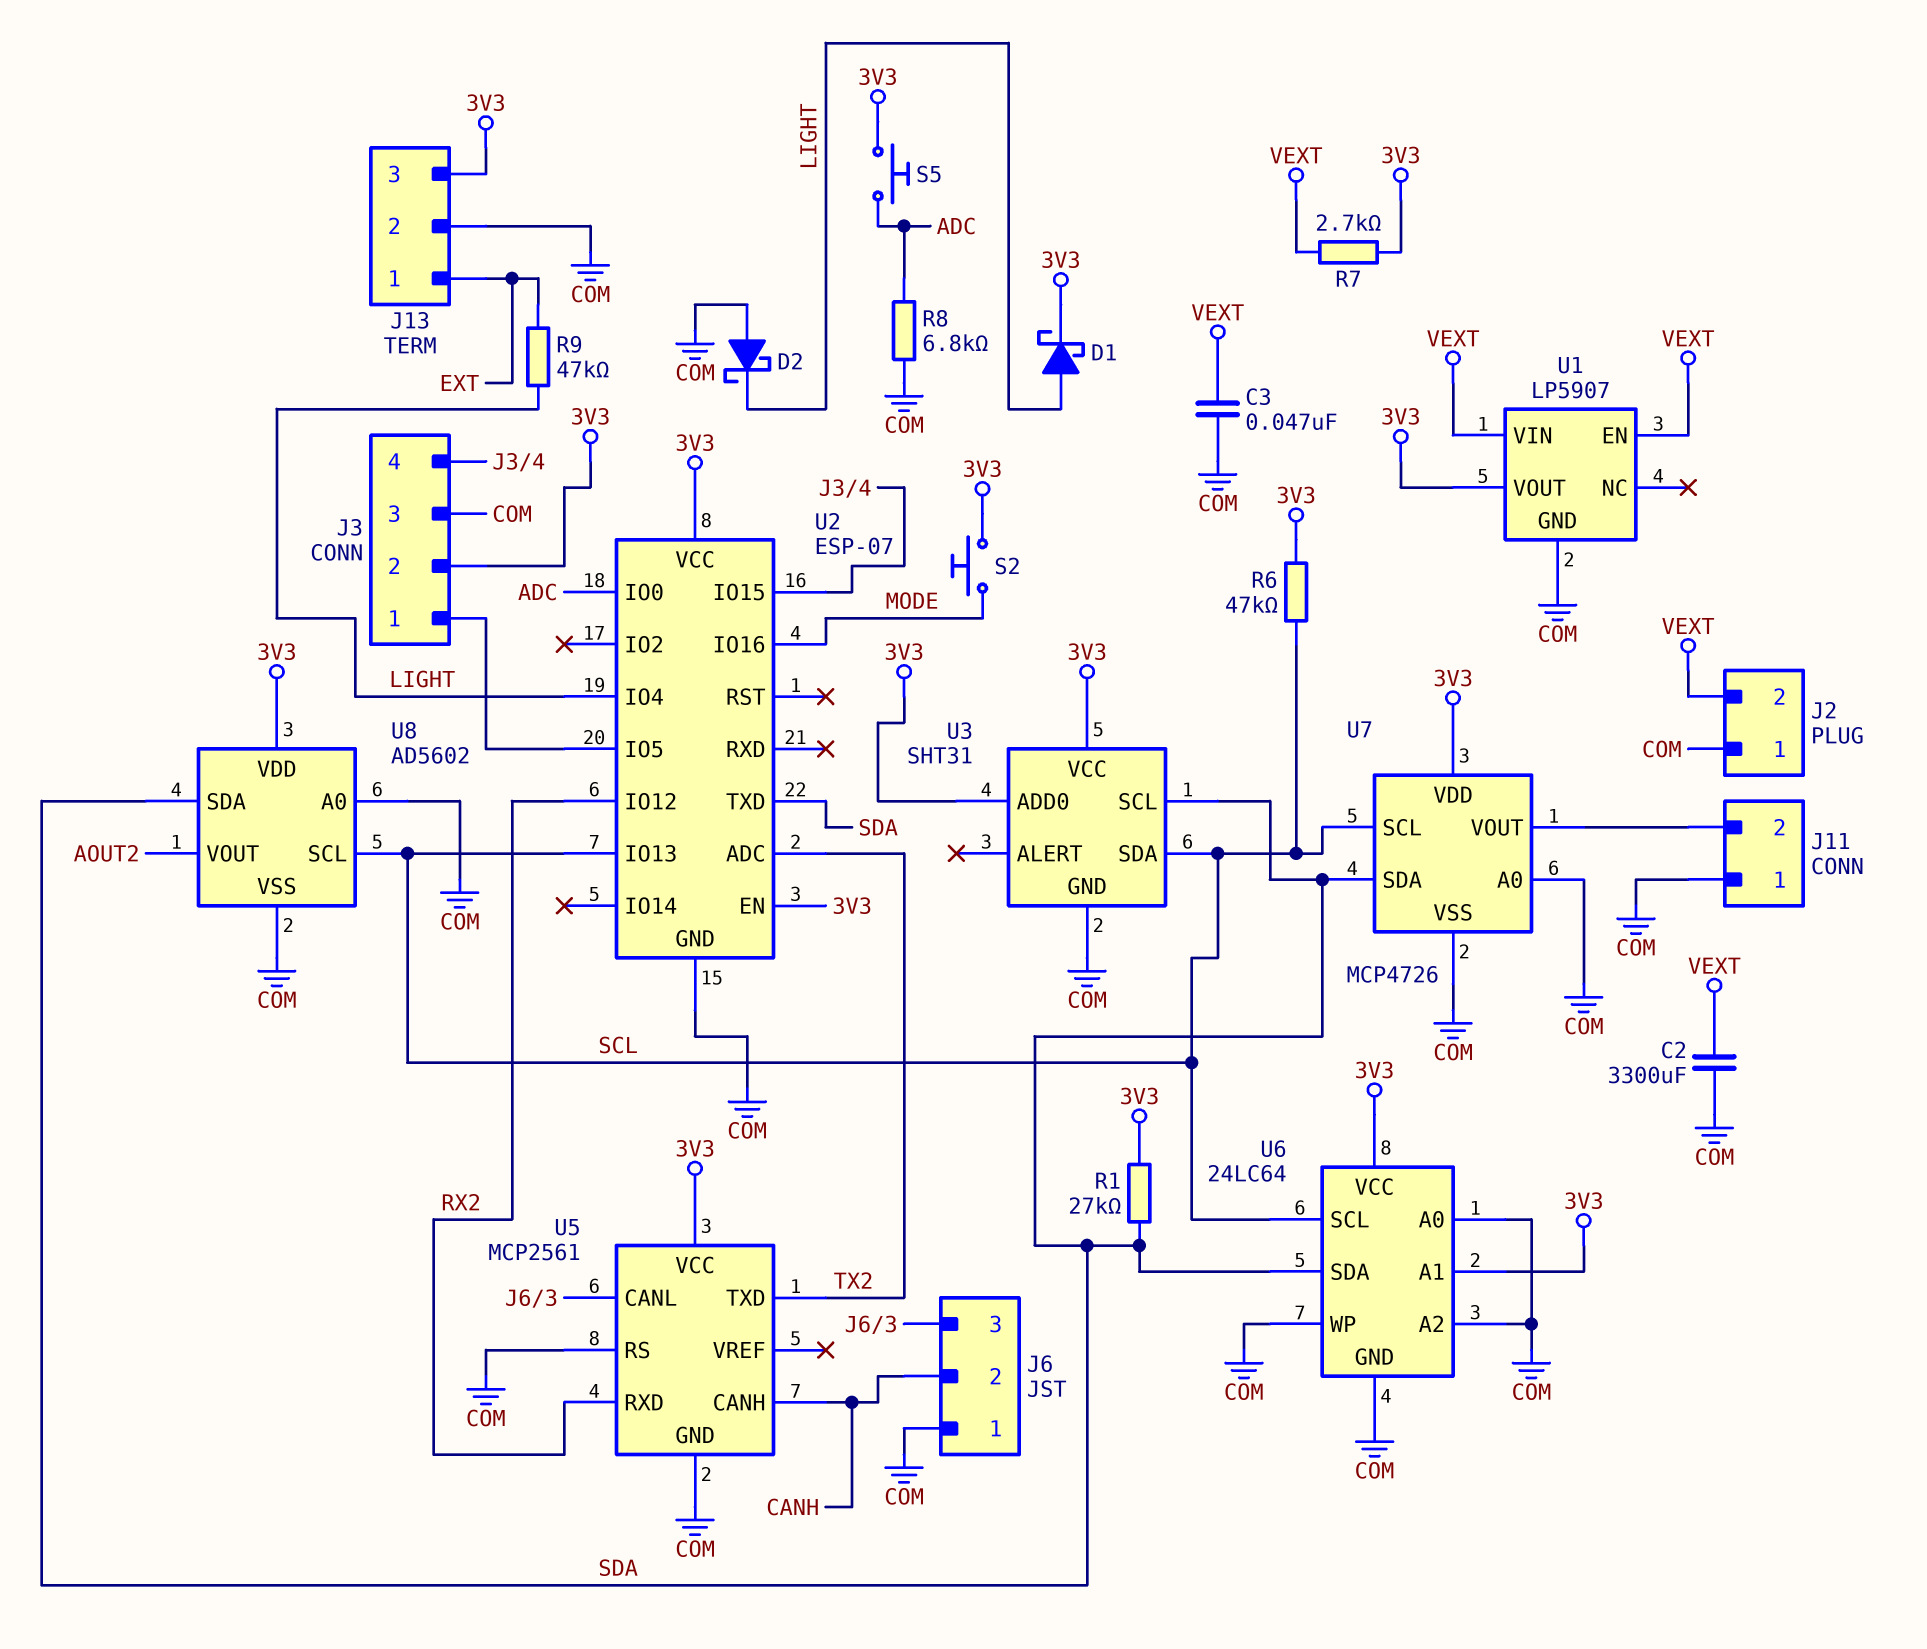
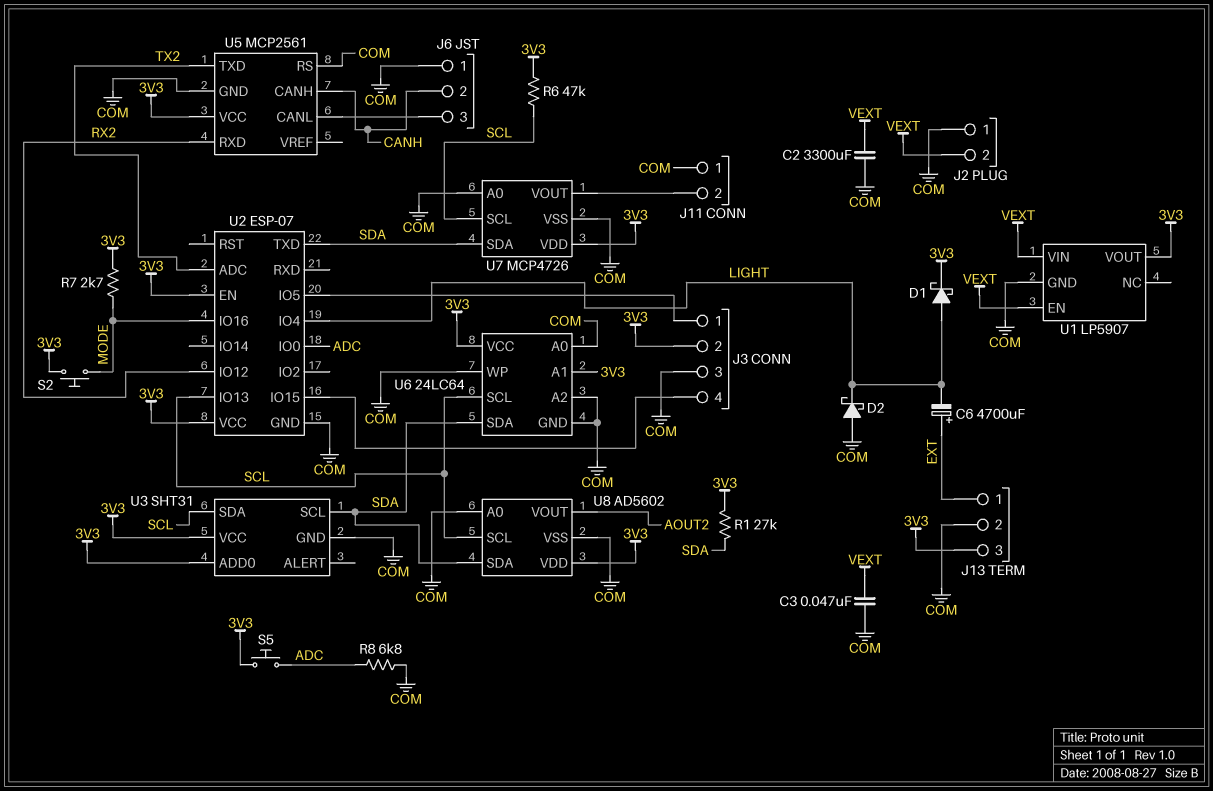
C6: none -> 4700uF (plus EXT, minus LIGHT)
R7: 2.7k (3V3, VEXT) -> 2.7k (3V3, MODE)
R9: 47k (EXT, LIGHT) -> none

